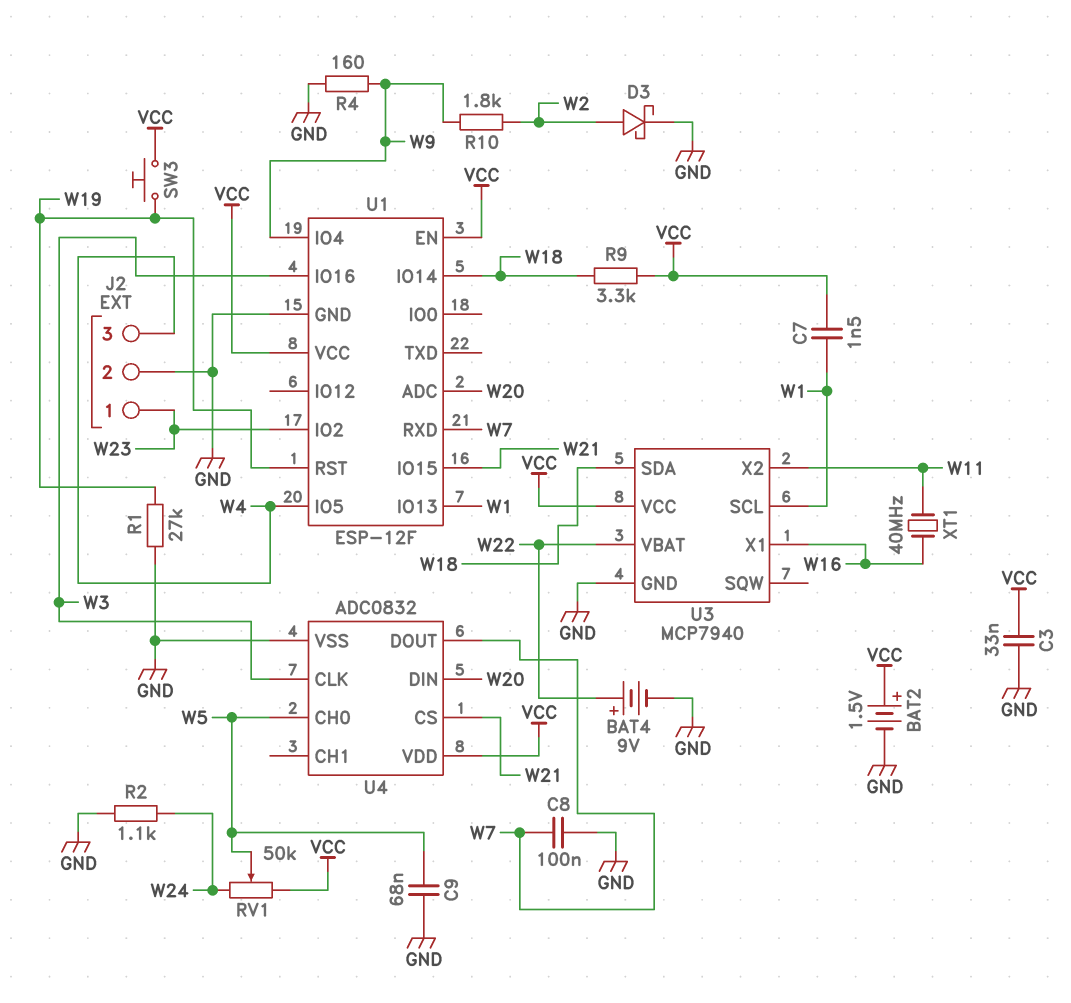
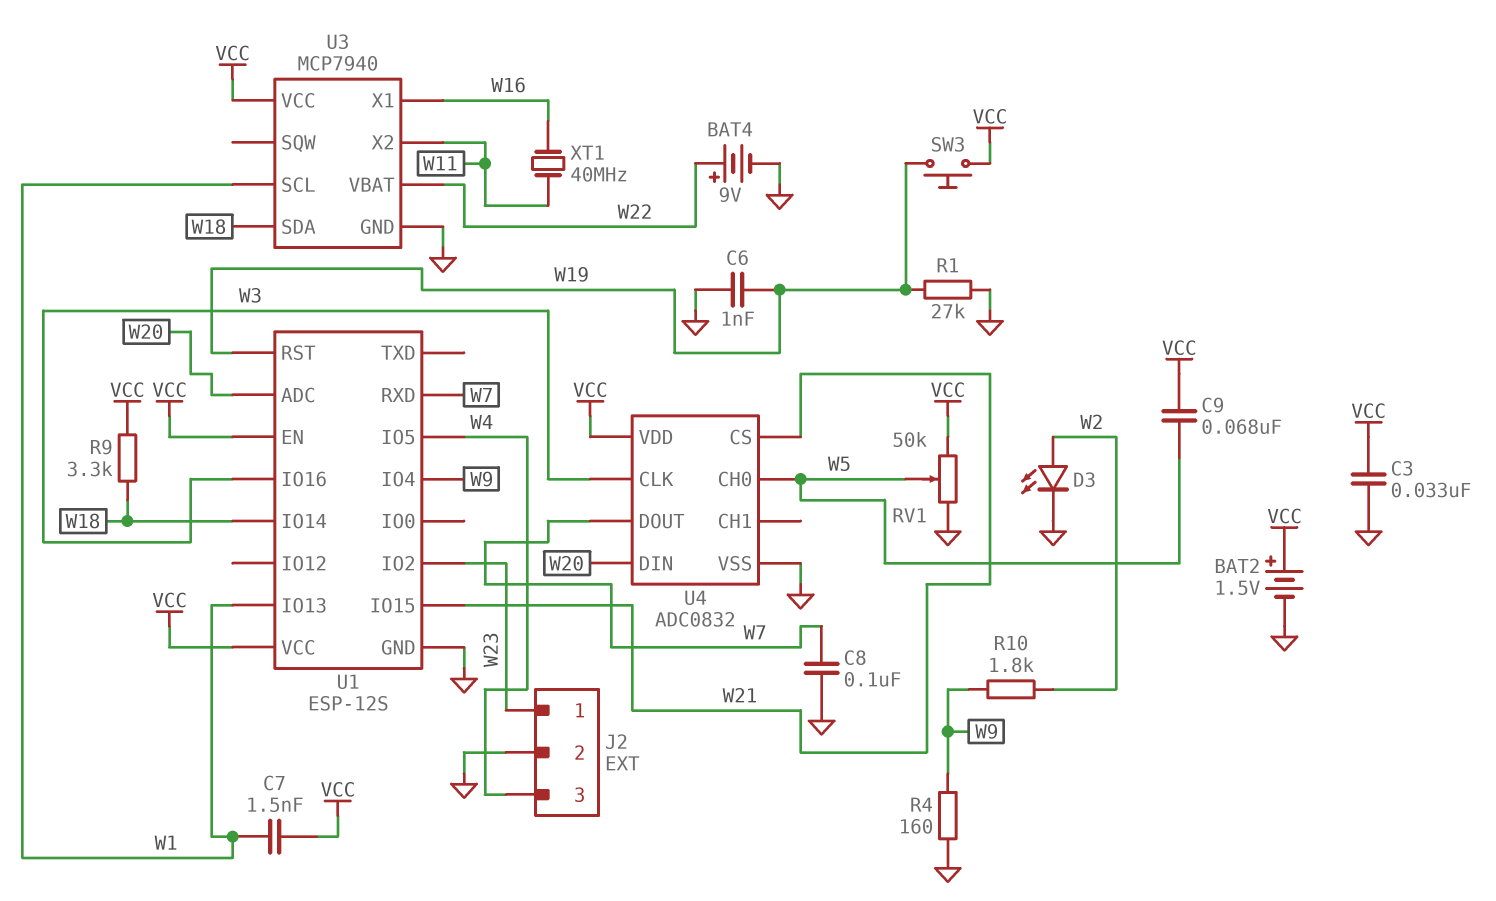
C6: none -> 1nF (GND, W19)
C9: 68nF (GND, W5) -> 68nF (VCC, W5)
D3: schottky (A W2, K GND) -> LED (A W2, K GND)
R2: 1.1k (GND, W24) -> none
RV1: 50k (VCC, W24, wiper W5) -> 50k (GND, VCC, wiper W5)
U1: ESP-12F -> ESP-12S

